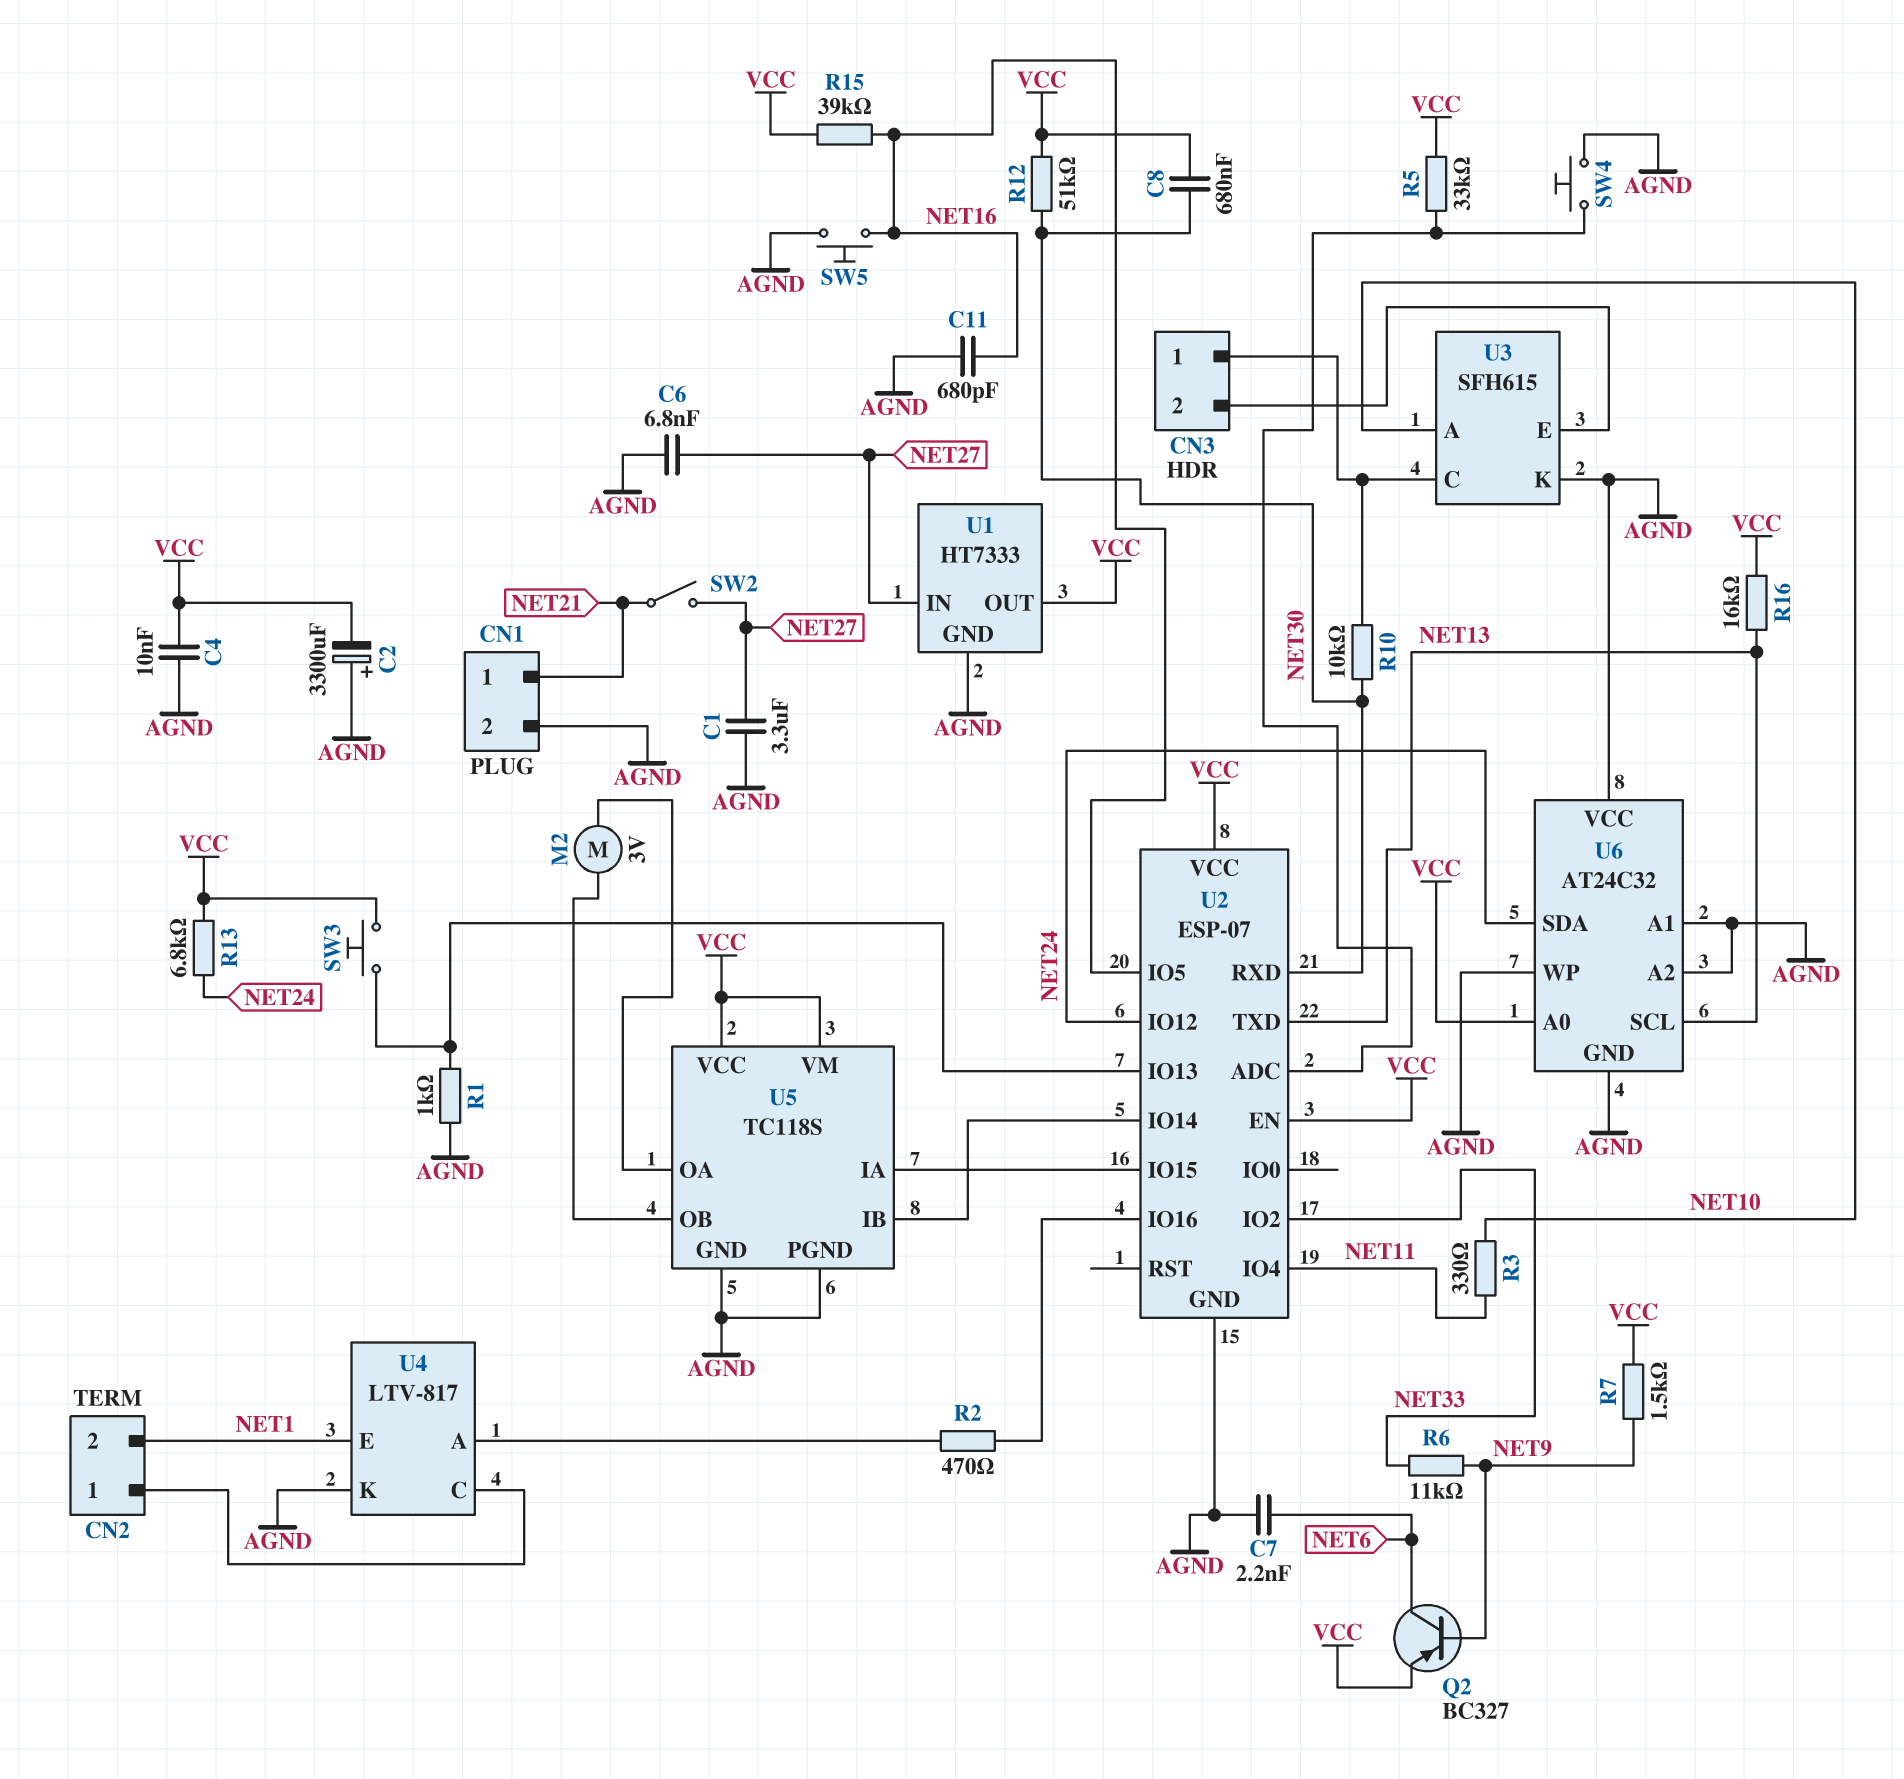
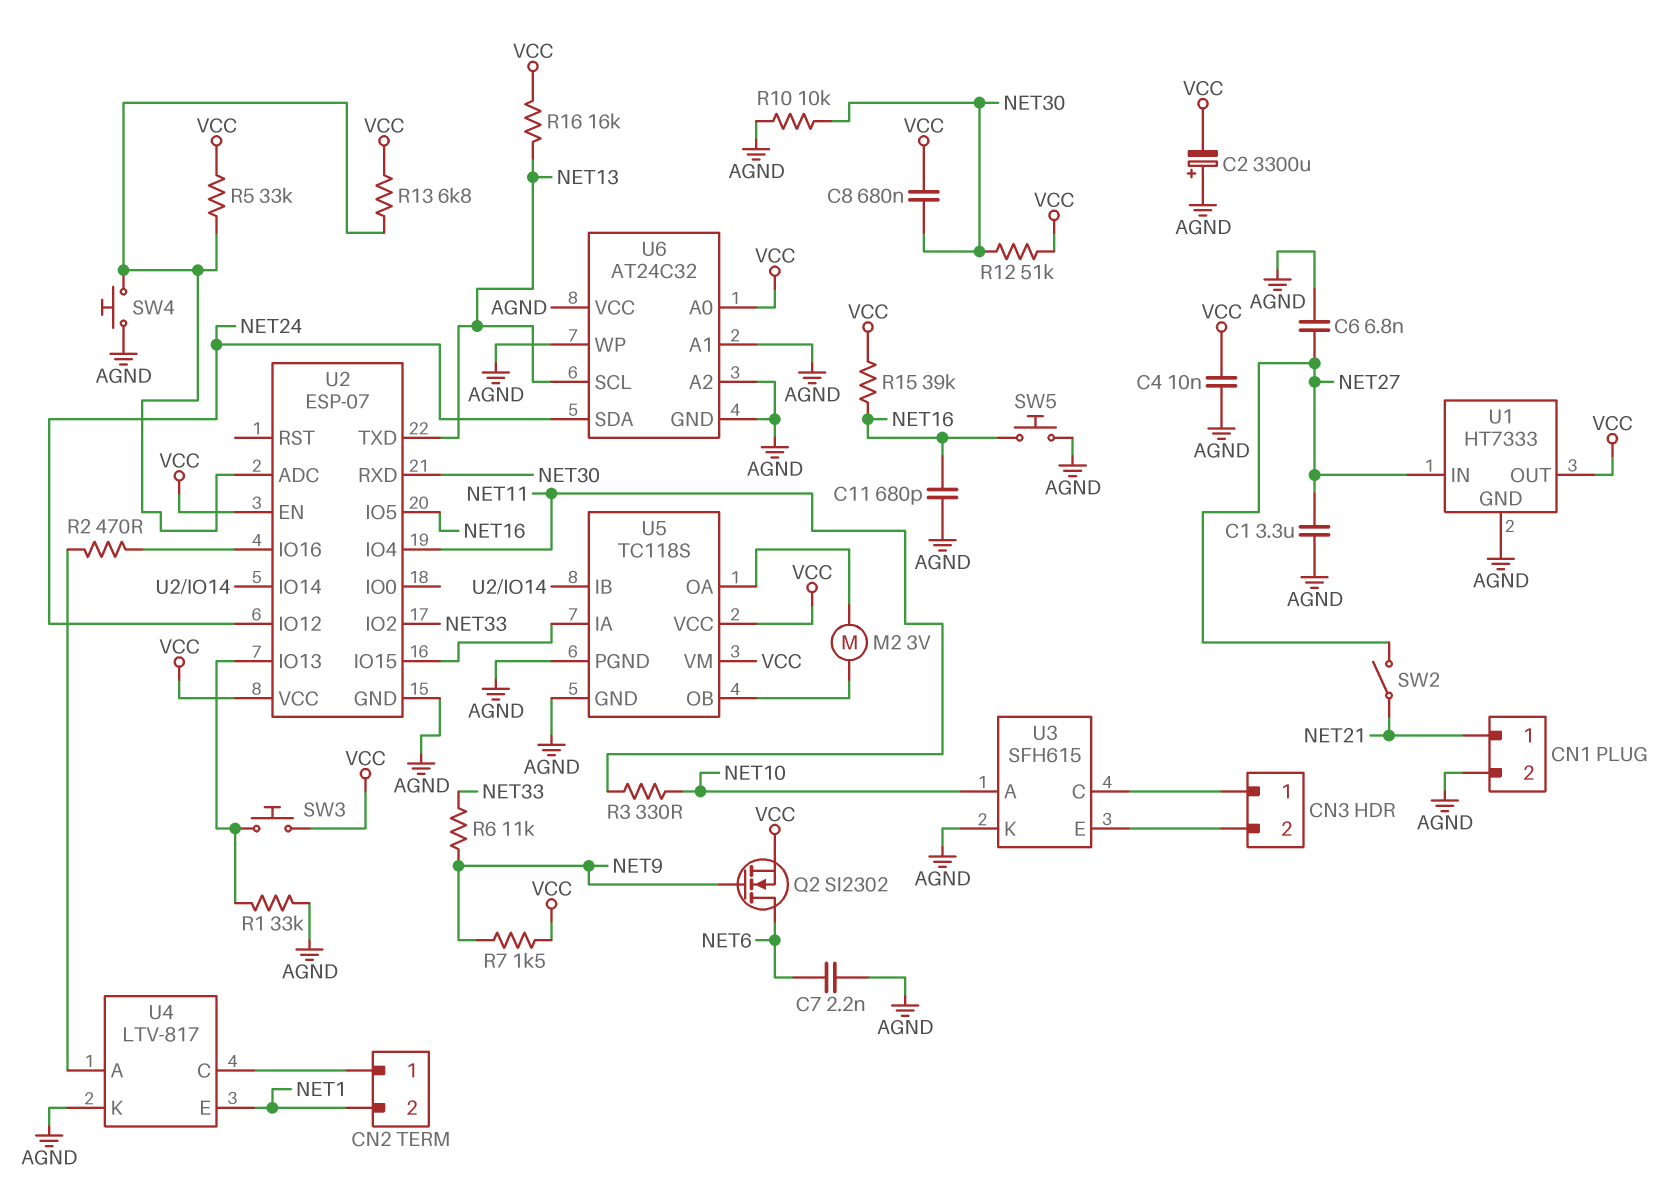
Q2: PNP BC327 (B NET9, C NET6, E VCC) -> NMOS SI2302 (G NET9, D NET6, S VCC)
R1: 1k (AGND, U2/IO13) -> 33k (AGND, U2/IO13)
R10: 10k (CN3/1, NET30) -> 10k (AGND, NET30)
R13: 6.8k (NET24, VCC) -> 6.8k (U2/ADC, VCC)

